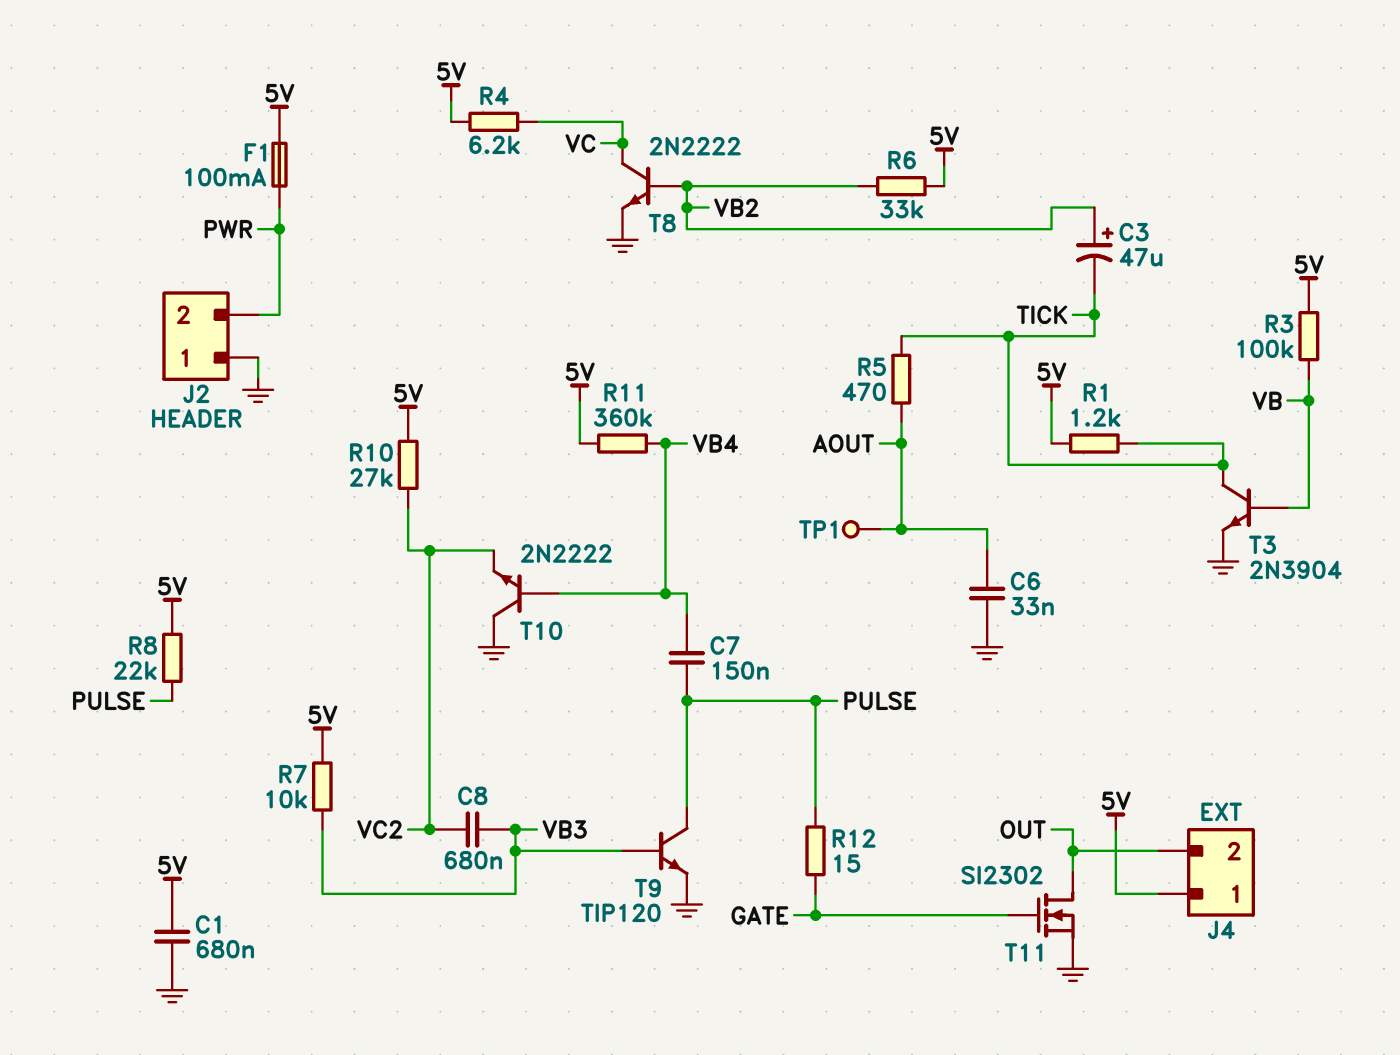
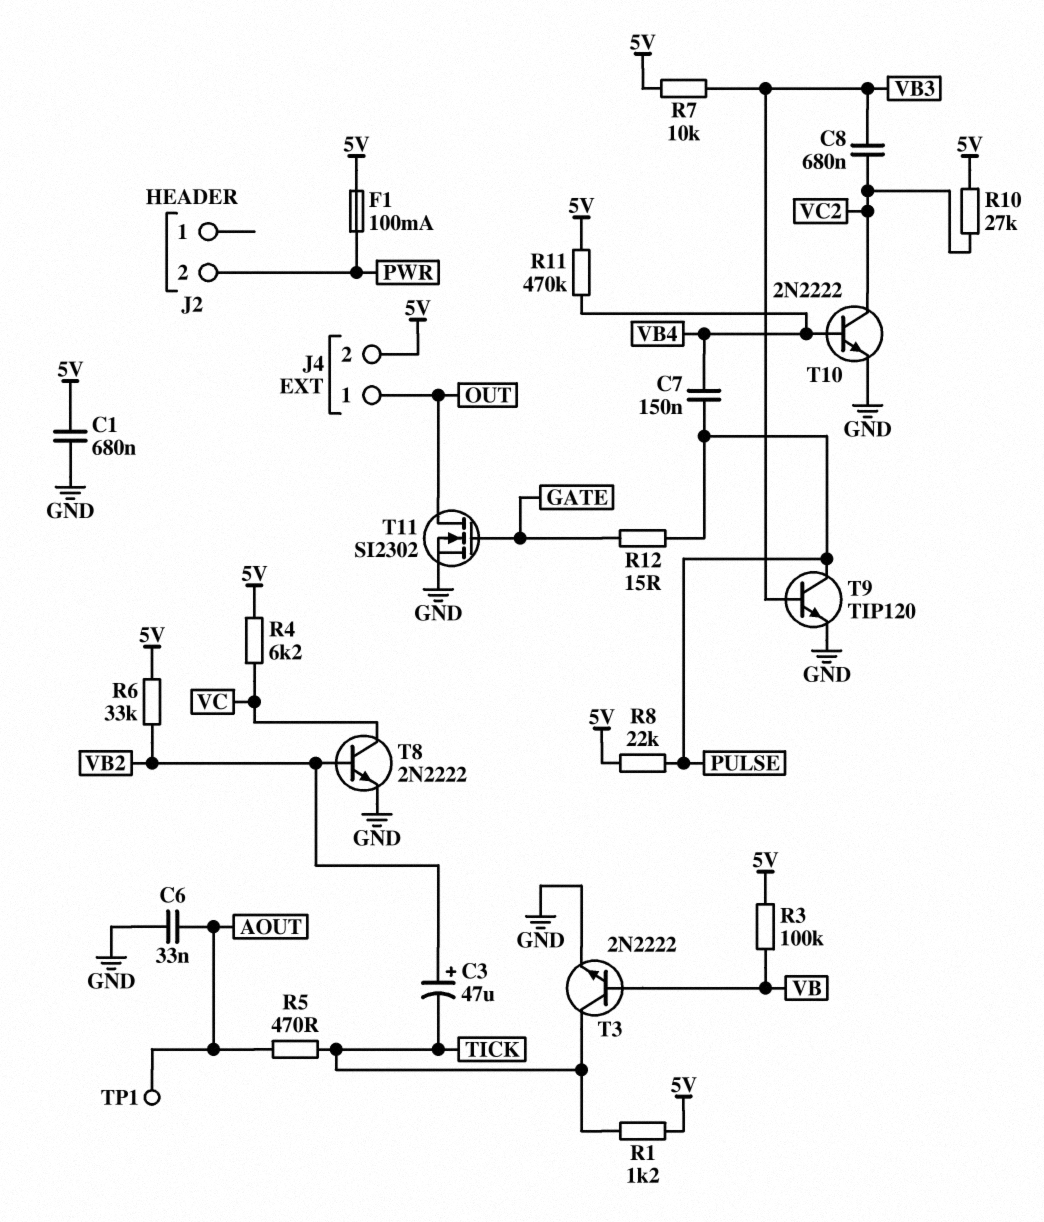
J2 pin 1: GND -> none
J4 pin 1: 5V -> OUT
J4 pin 2: OUT -> 5V
R11: 360k (5V, VB4) -> 470k (5V, VB4)
T3: NPN 2N3904 (B VB, C TICK, E GND) -> NPN 2N2222 (B VB, C TICK, E GND)
T10: NPN 2N2222 (B VB4, C GND, E VC2) -> NPN 2N2222 (B VB4, C VC2, E GND)

